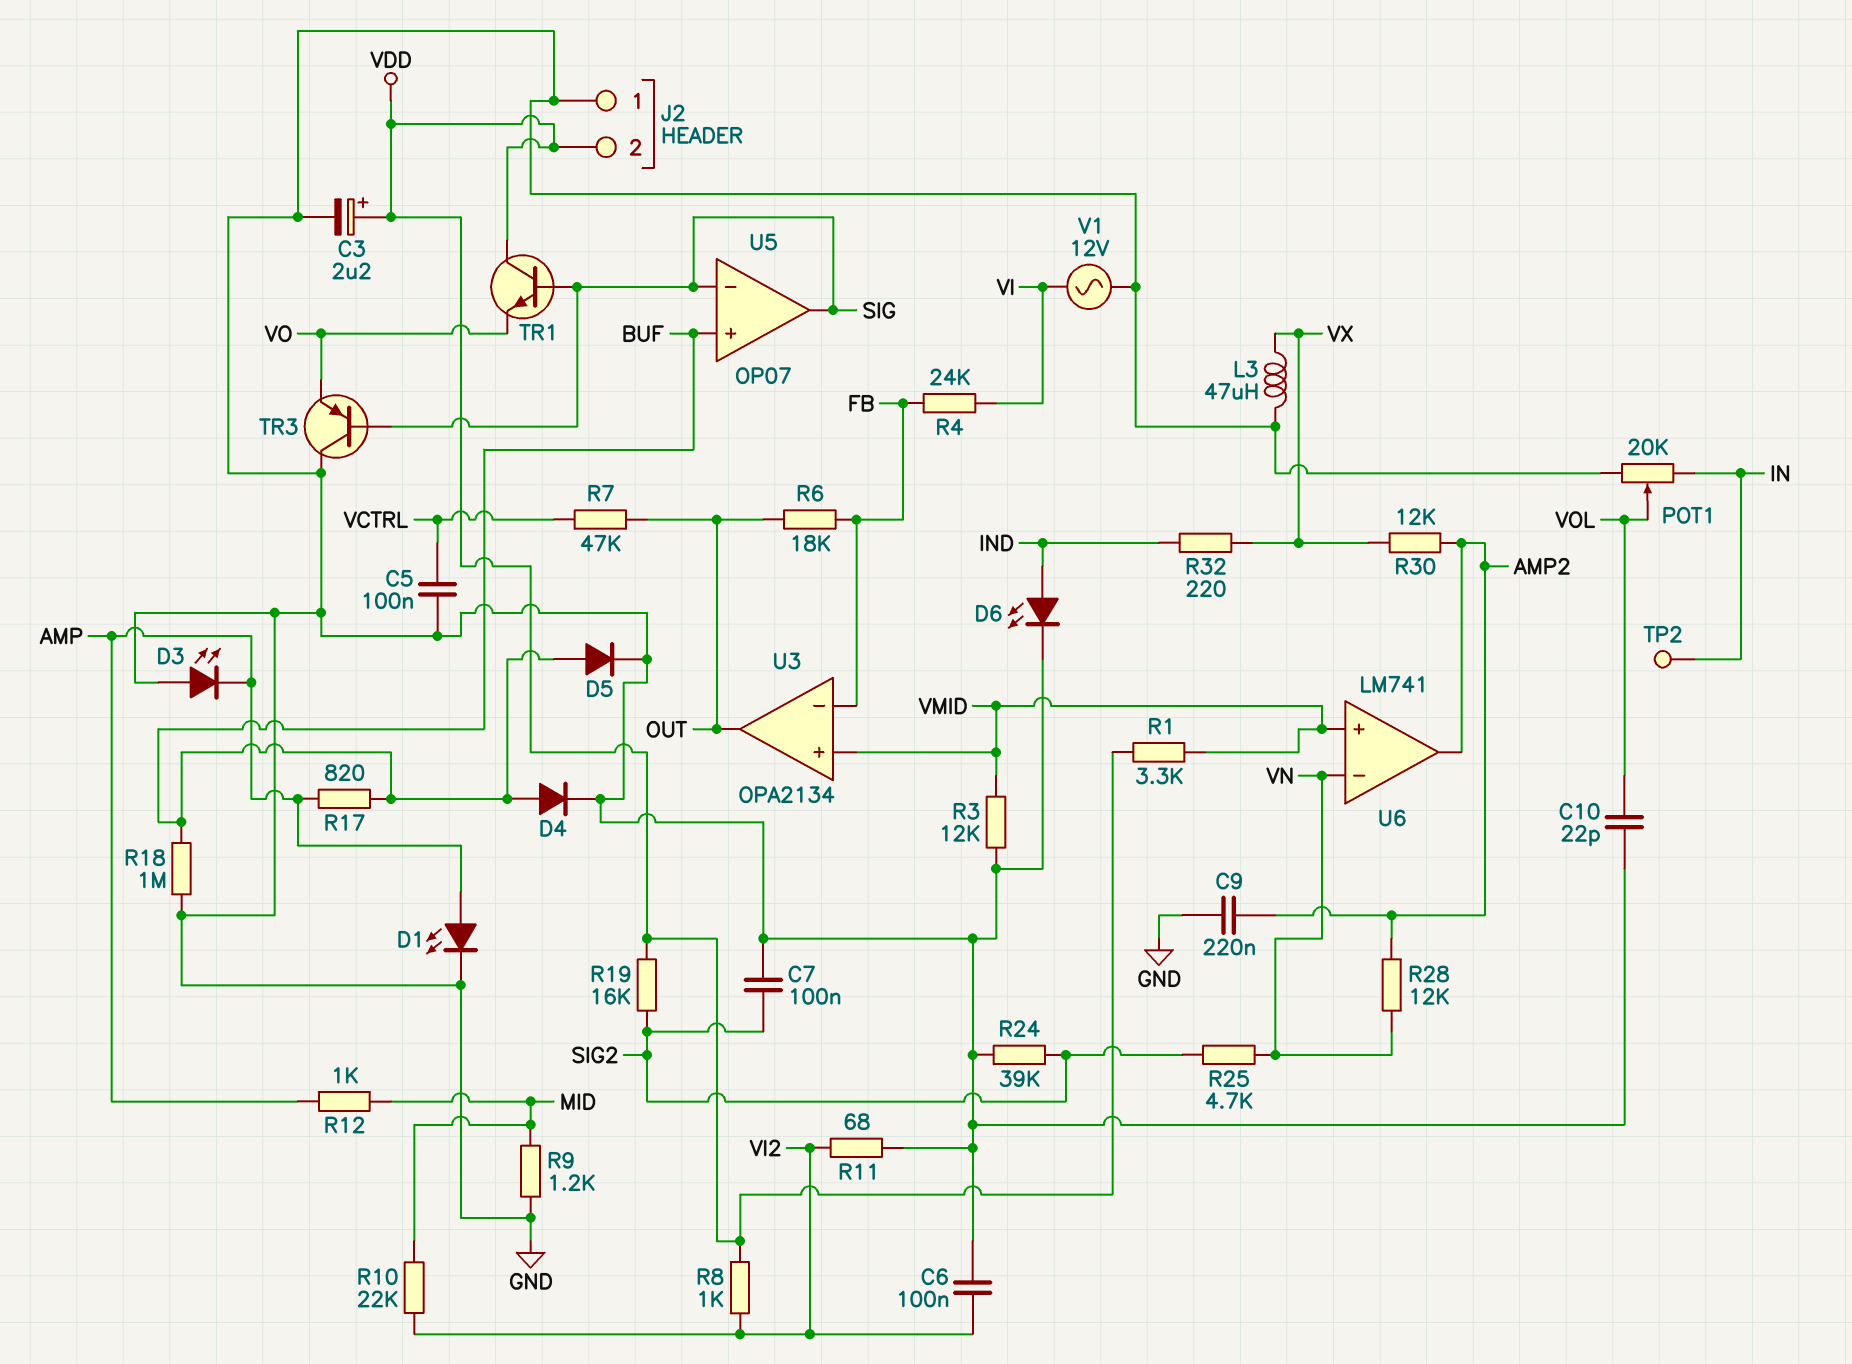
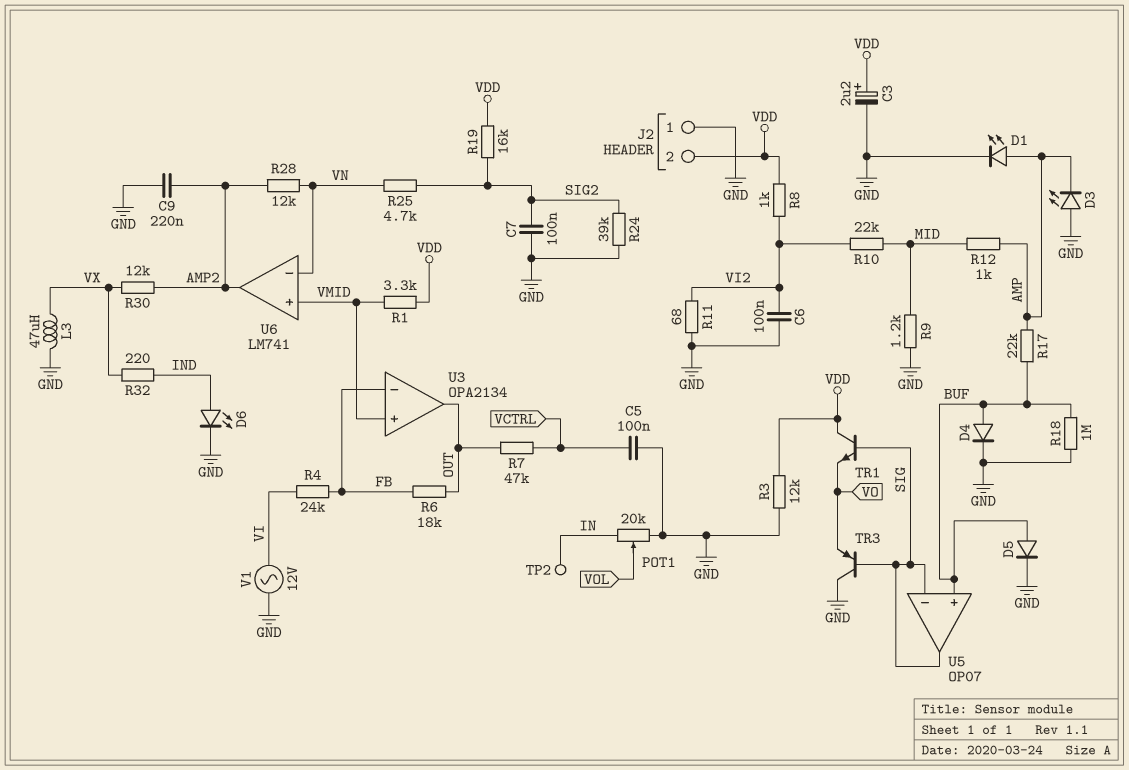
C10: 22pF (GND, VOL) -> none
R3: 12k (GND, VMID) -> 12k (GND, VDD)
R17: 820 (AMP, BUF) -> 22k (AMP, BUF)

